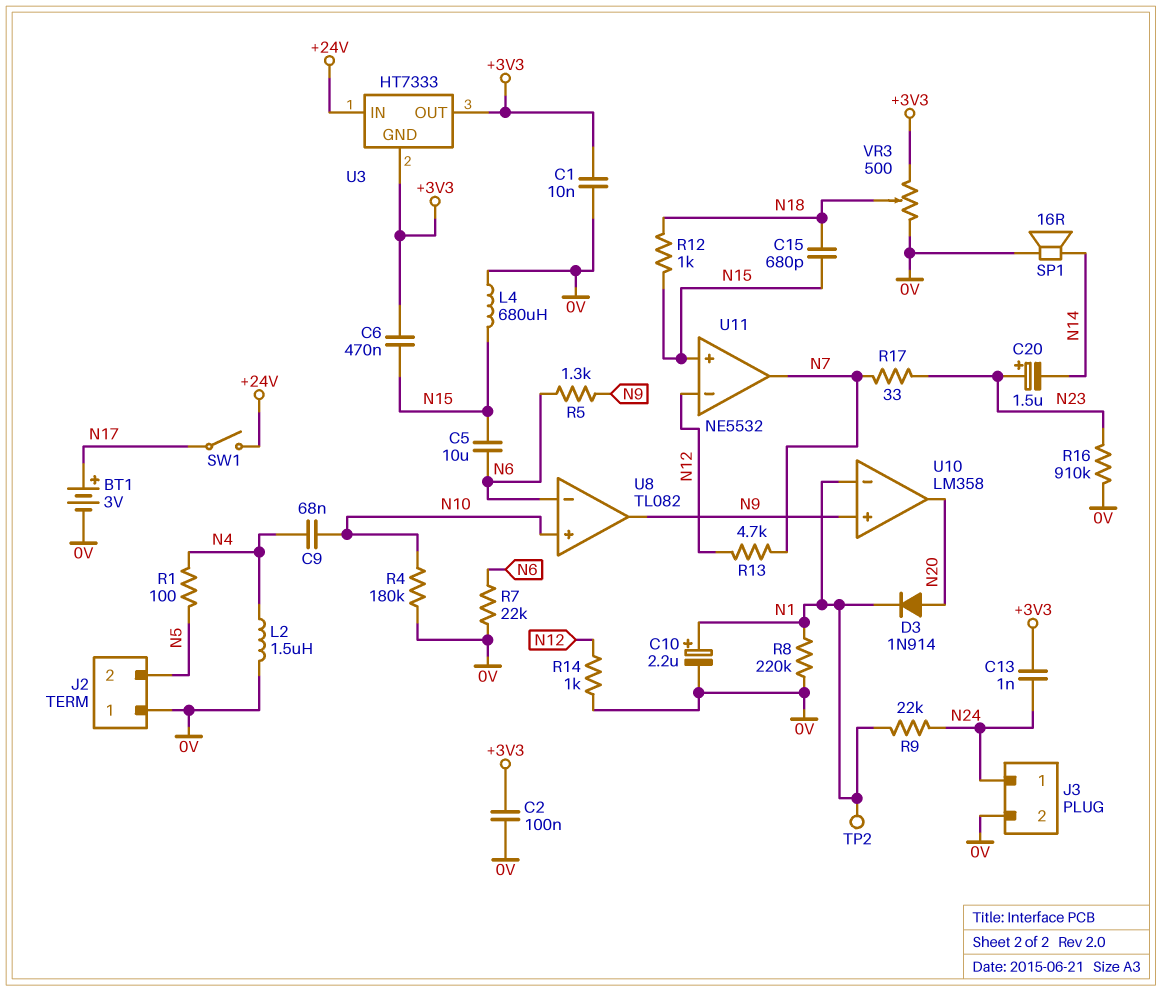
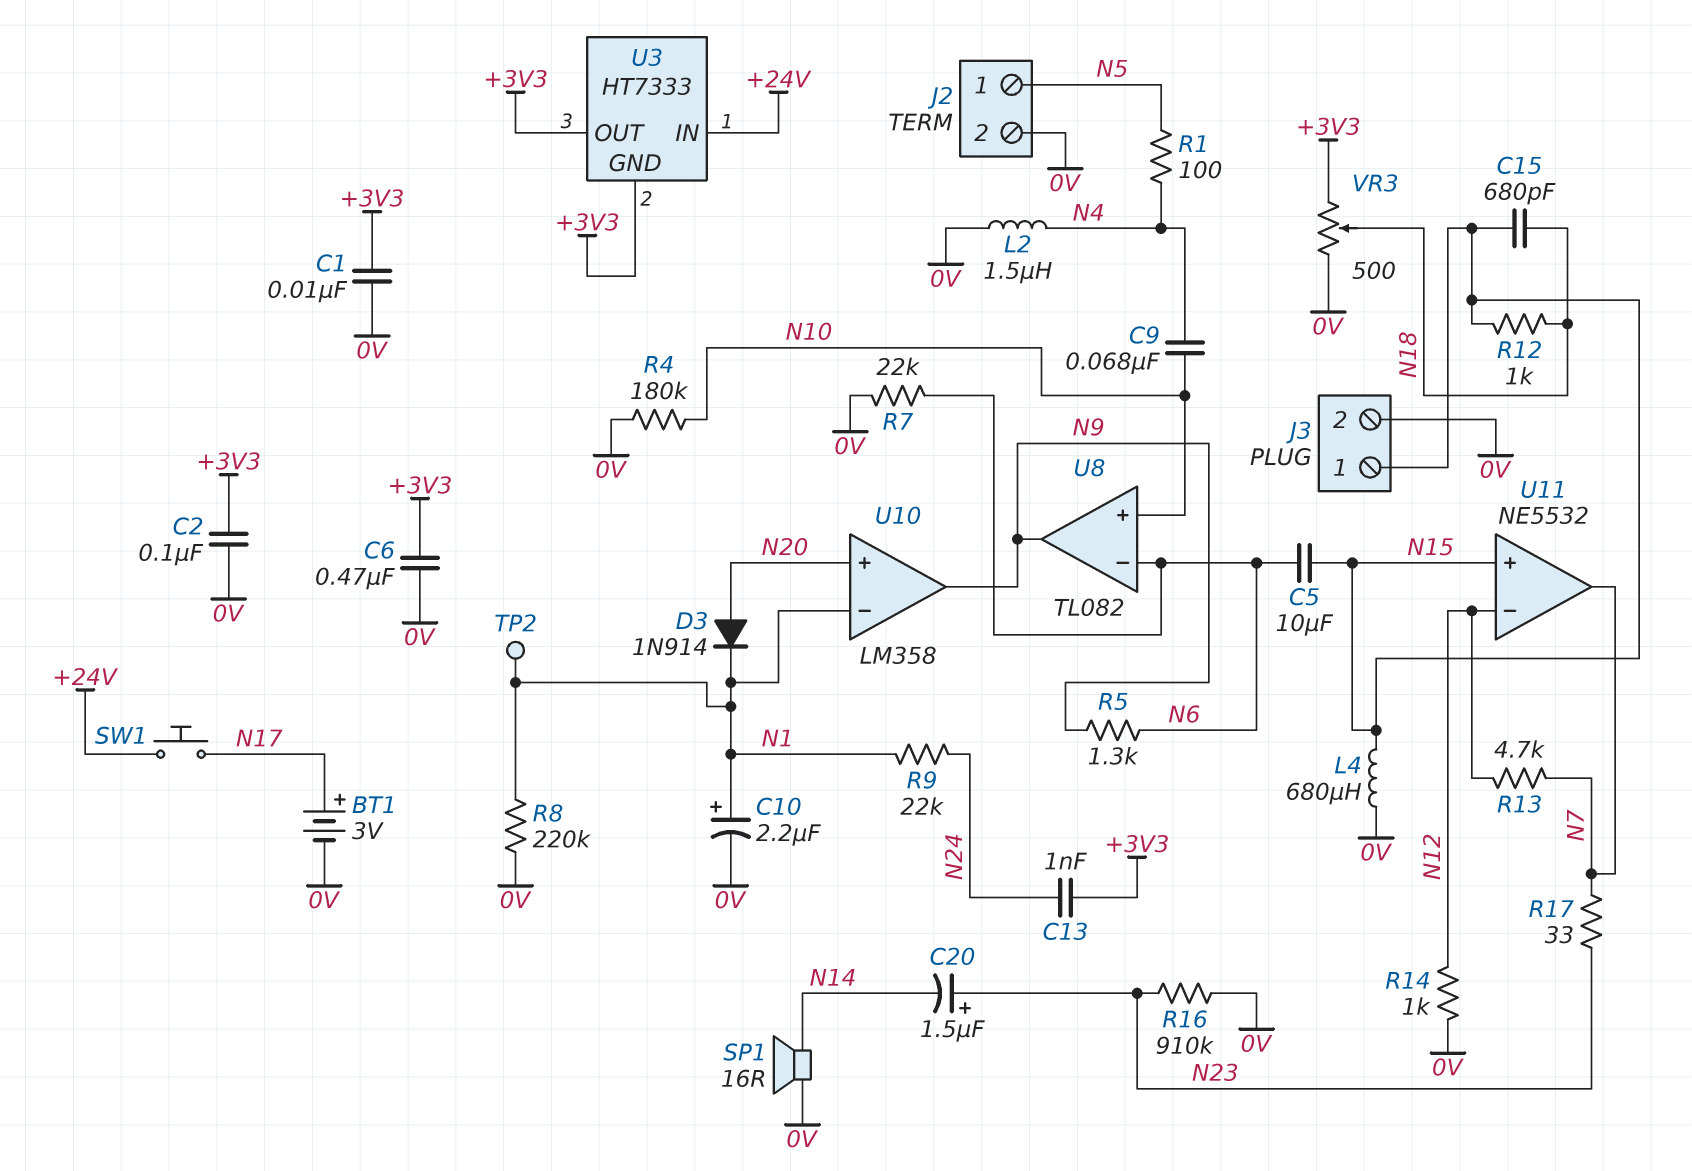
C6: 470nF (+3V3, N15) -> 470nF (+3V3, 0V)
J2 pin 1: 0V -> N5
J2 pin 2: N5 -> 0V
J3 pin 1: N24 -> N15
SW1: switch (+24V, N17) -> button (+24V, N17)
U10 pin in+: N9 -> N20
U10 pin out: N20 -> N9

